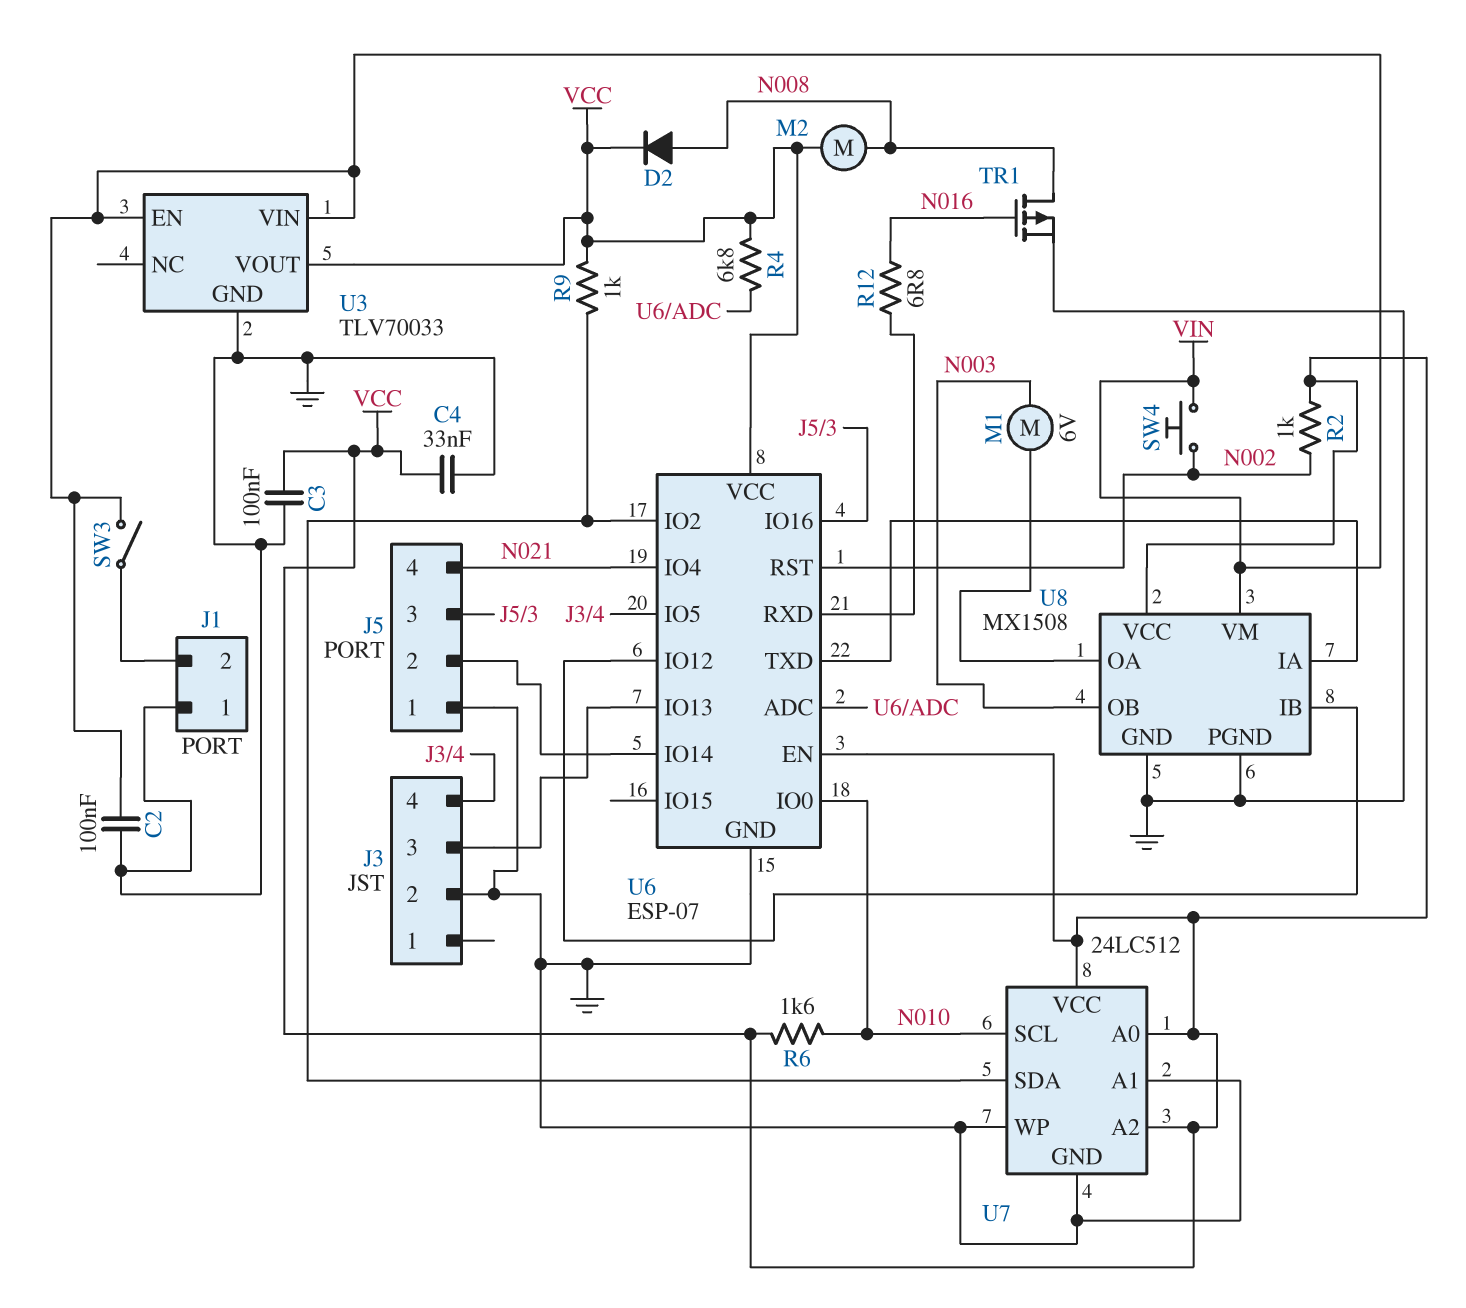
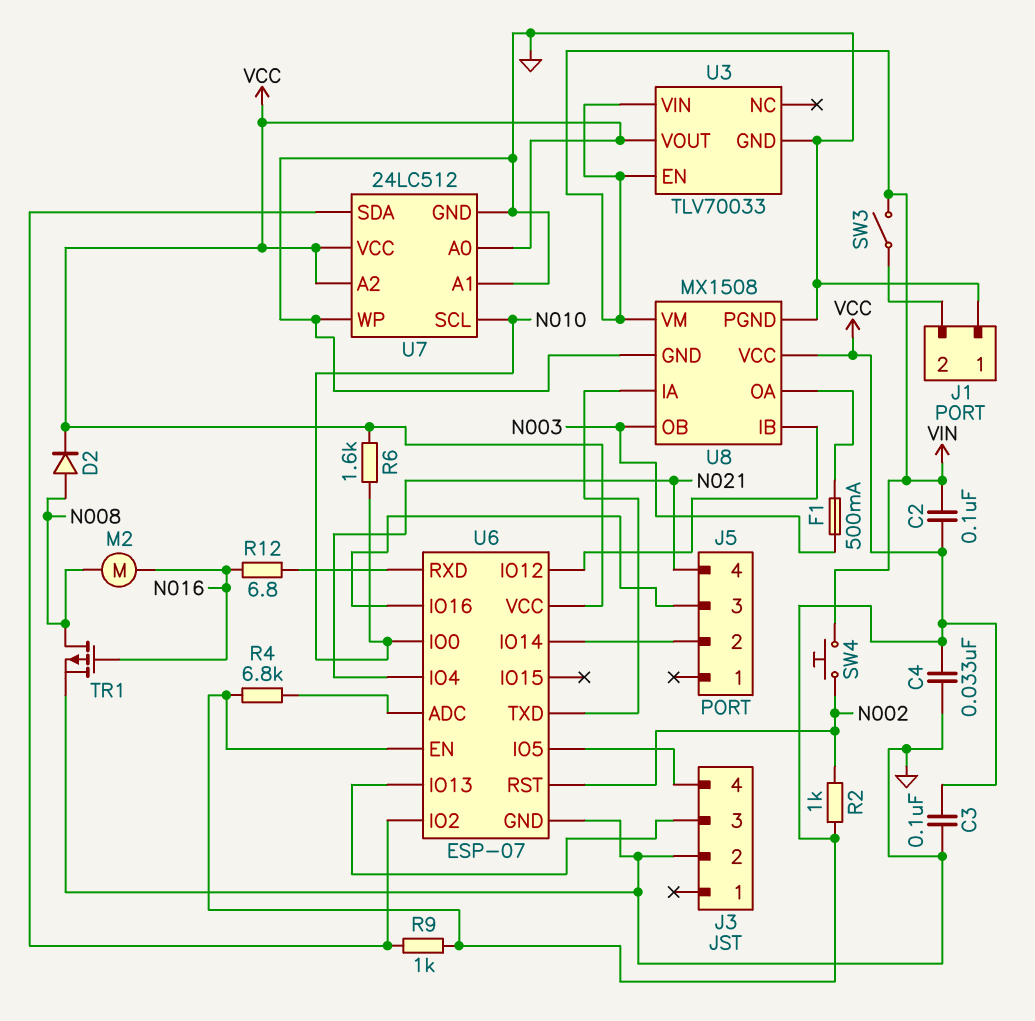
C2: 100nF (GND, VIN) -> 100nF (VCC, VIN)
F1: none -> 500mA (N003, U8/OA)
J5 pin 1: GND -> none
M1: motor 6V (N003, U8/OA) -> none
M2: motor (N008, VCC) -> motor (N008, N016)

